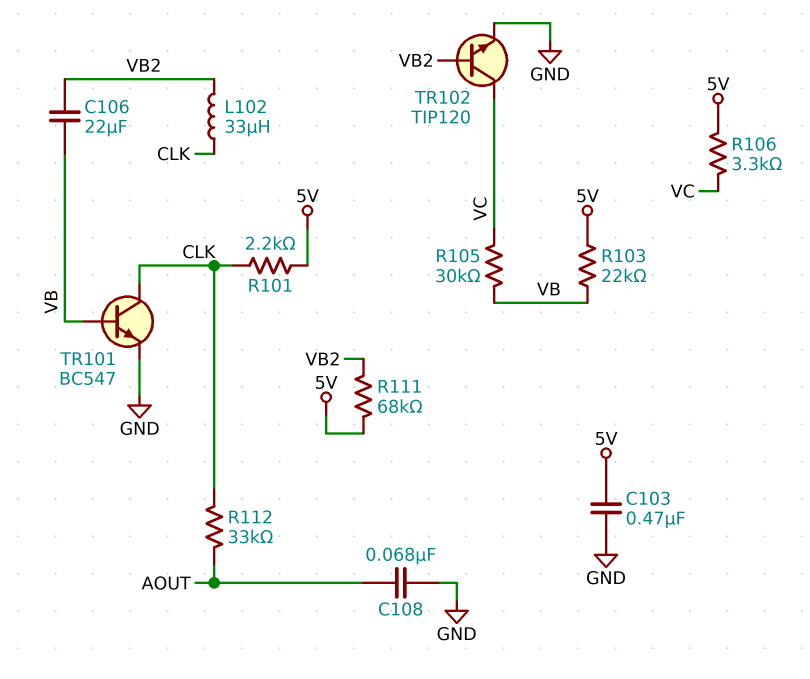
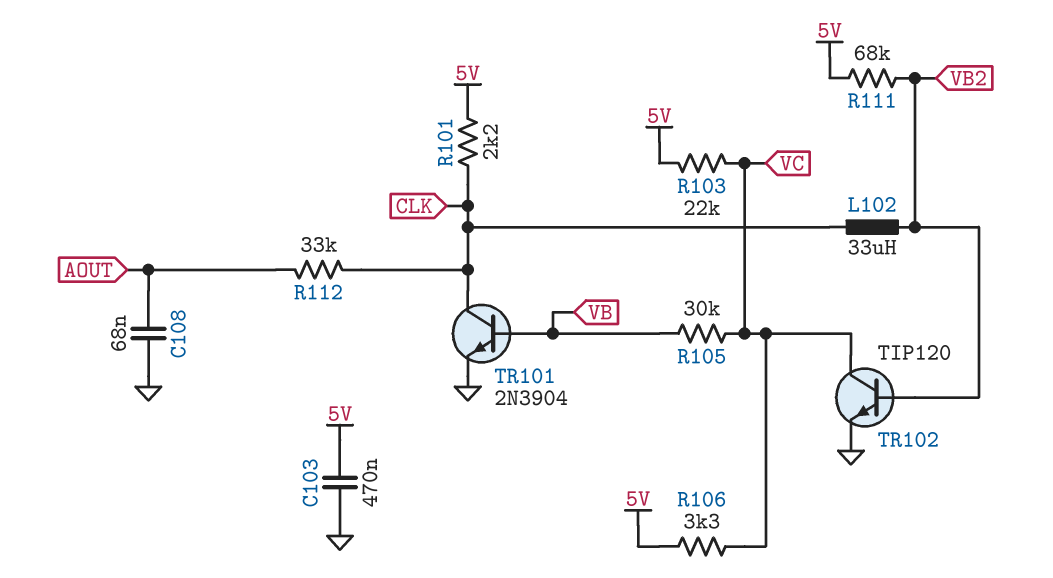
C106: 22uF (VB, VB2) -> none
R103: 22k (5V, VB) -> 22k (5V, VC)
TR101: NPN BC547 (B VB, C CLK, E GND) -> NPN 2N3904 (B VB, C CLK, E GND)

